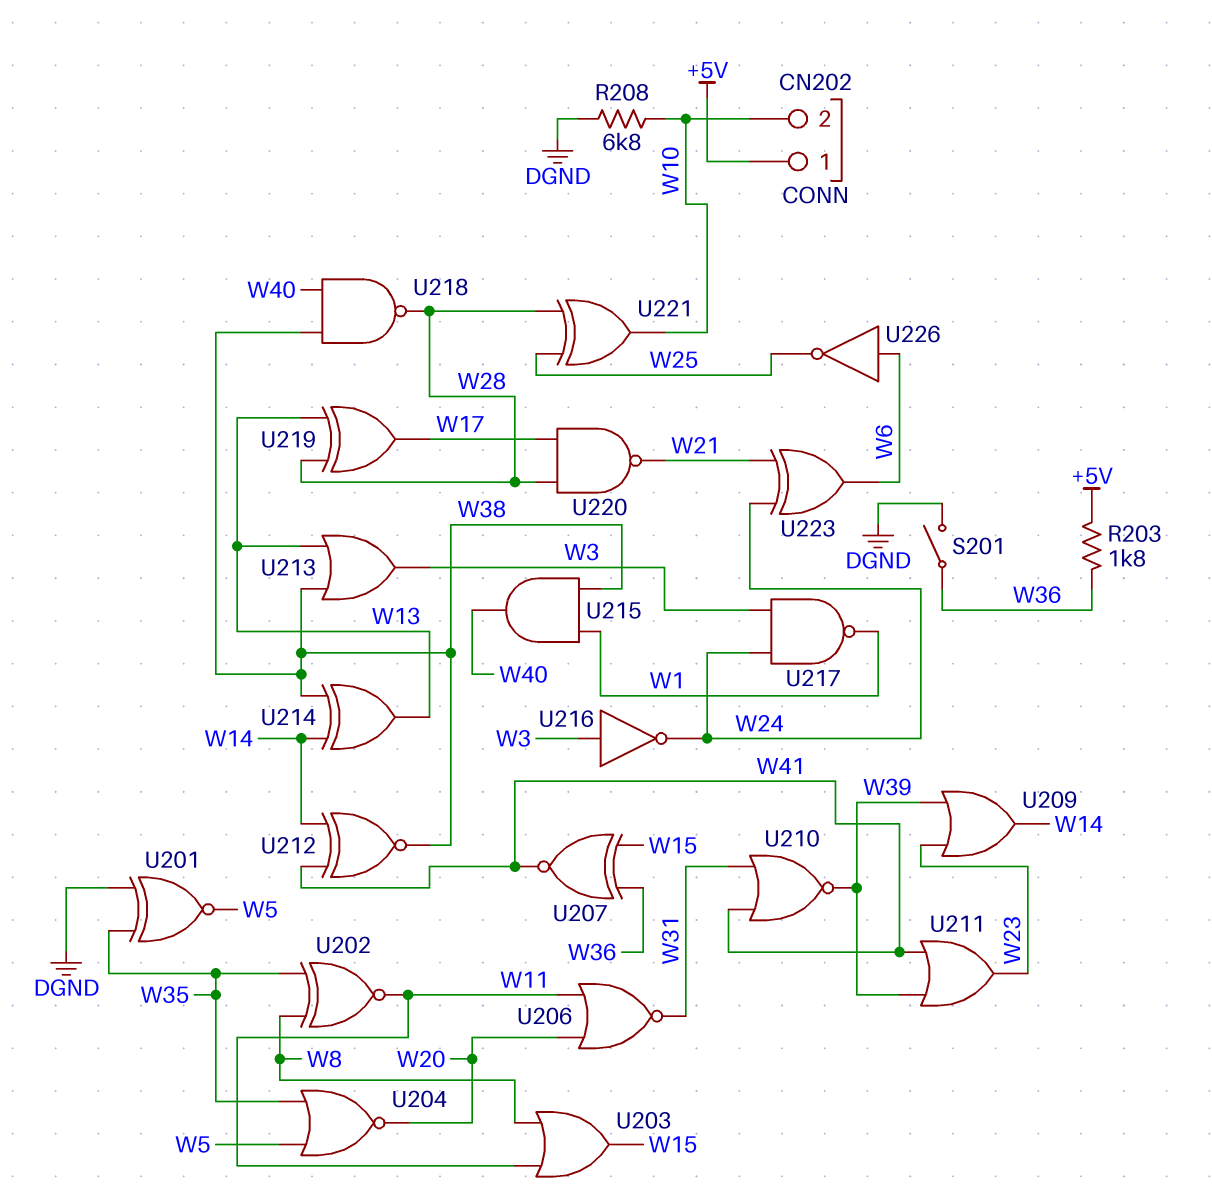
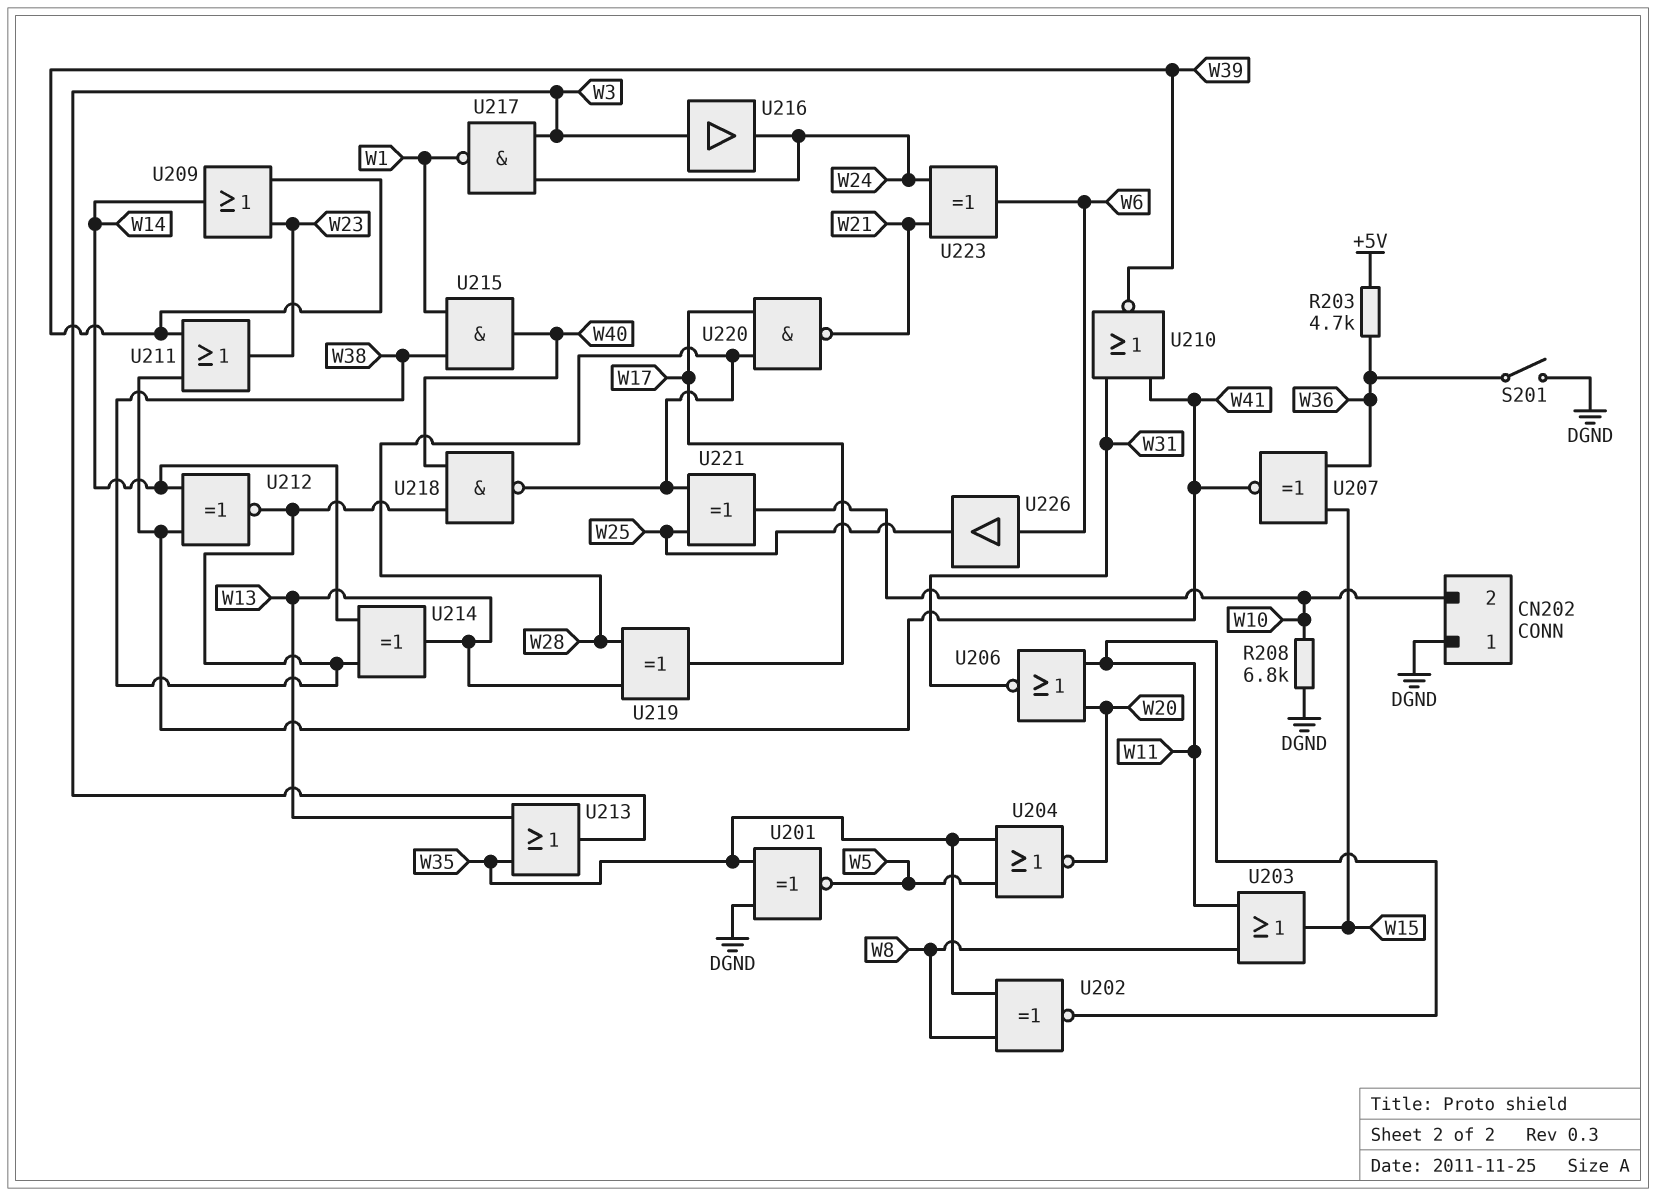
CN202 pin 1: +5V -> DGND
R203: 1.8k (+5V, W36) -> 4.7k (+5V, W36)
U213: OR (in W13, in W38, out W3) -> OR (in W13, in W35, out W3)
U216: NOT (in W3, out W24) -> buffer (in W3, out W24)
U226: NOT (in W6, out W25) -> buffer (in W6, out W25)

